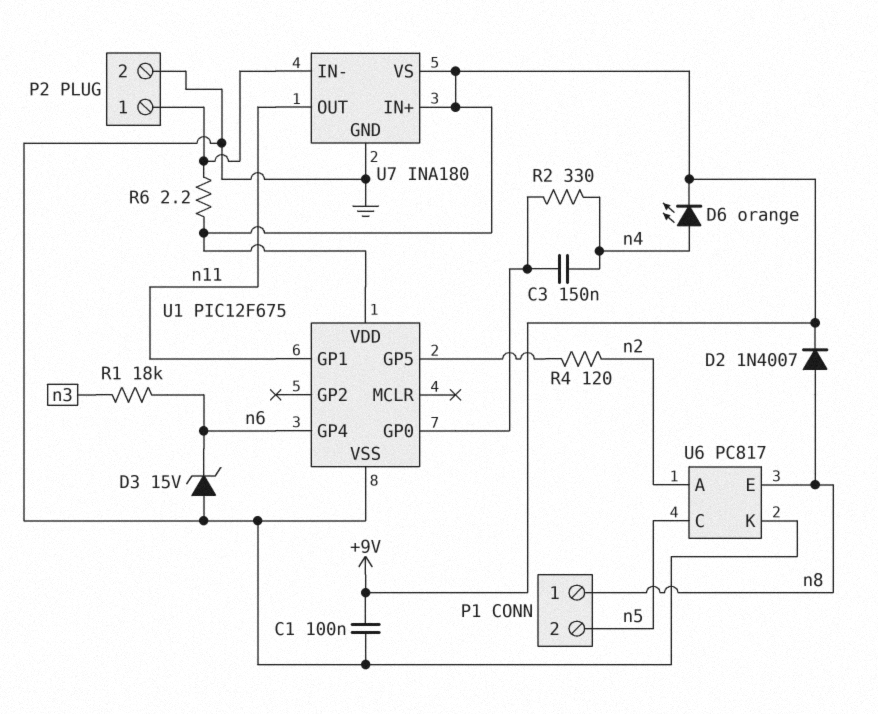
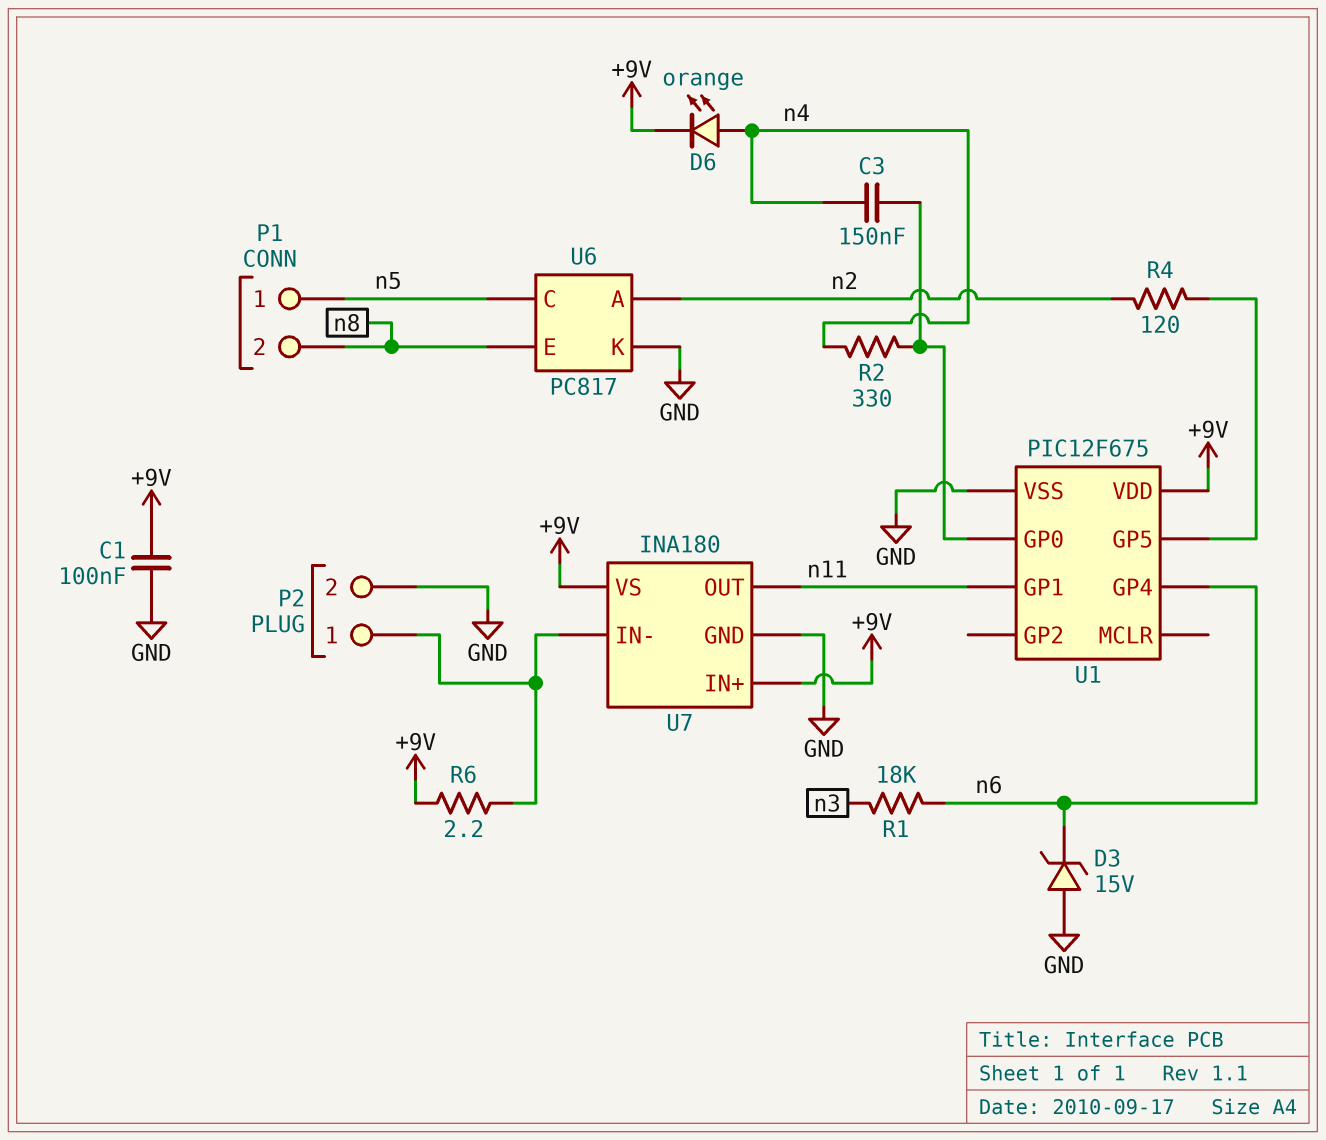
D2: diode 1N4007 (A n8, K +9V) -> none
P1 pin 1: n8 -> n5
P1 pin 2: n5 -> n8

